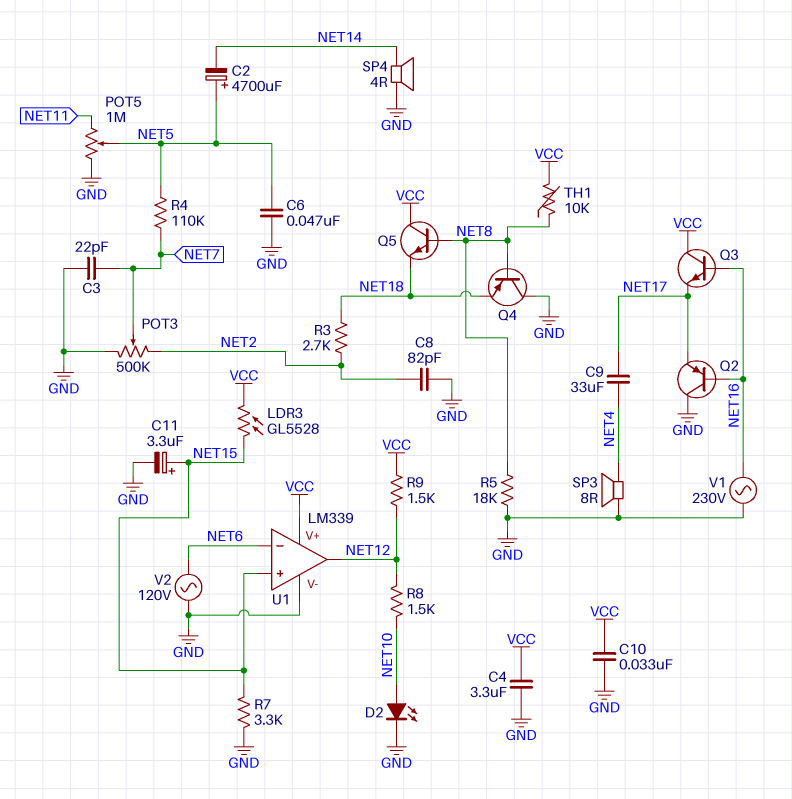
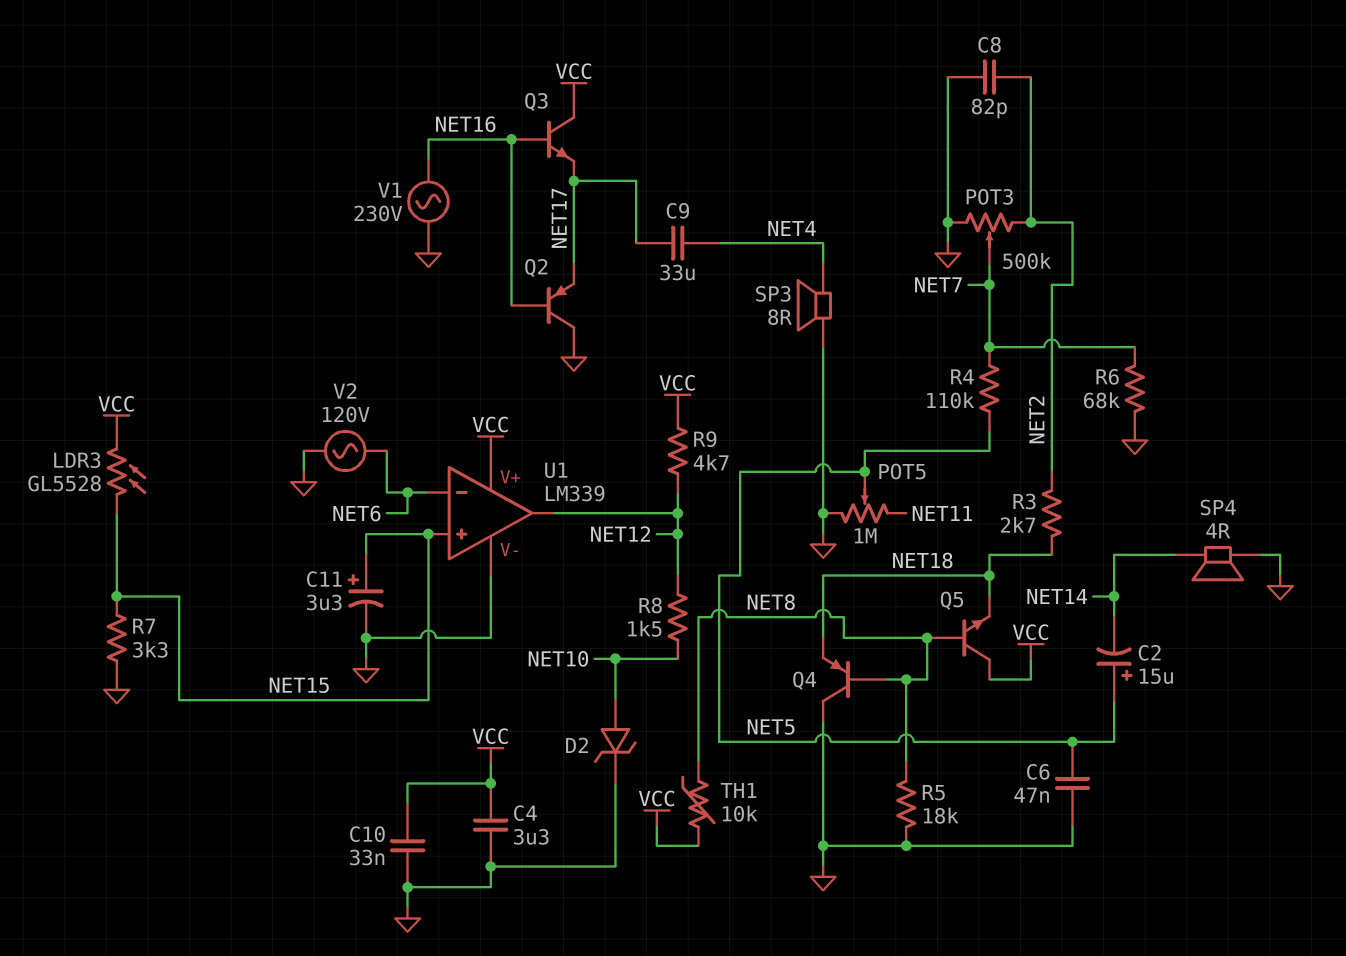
C2: 4700uF (plus NET5, minus NET14) -> 15uF (plus NET5, minus NET14)
C3: 22pF (GND, NET7) -> none
D2: LED (A NET10, K GND) -> zener (A NET10, K GND)
R6: none -> 68k (GND, NET7)
R9: 1.5k (NET12, VCC) -> 4.7k (NET12, VCC)

